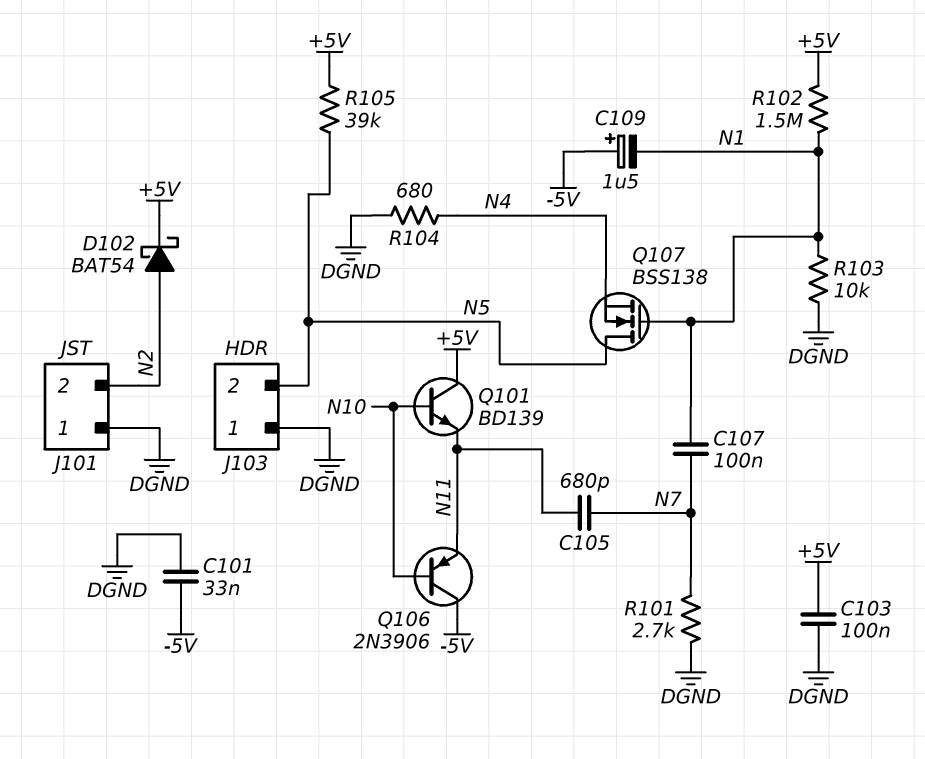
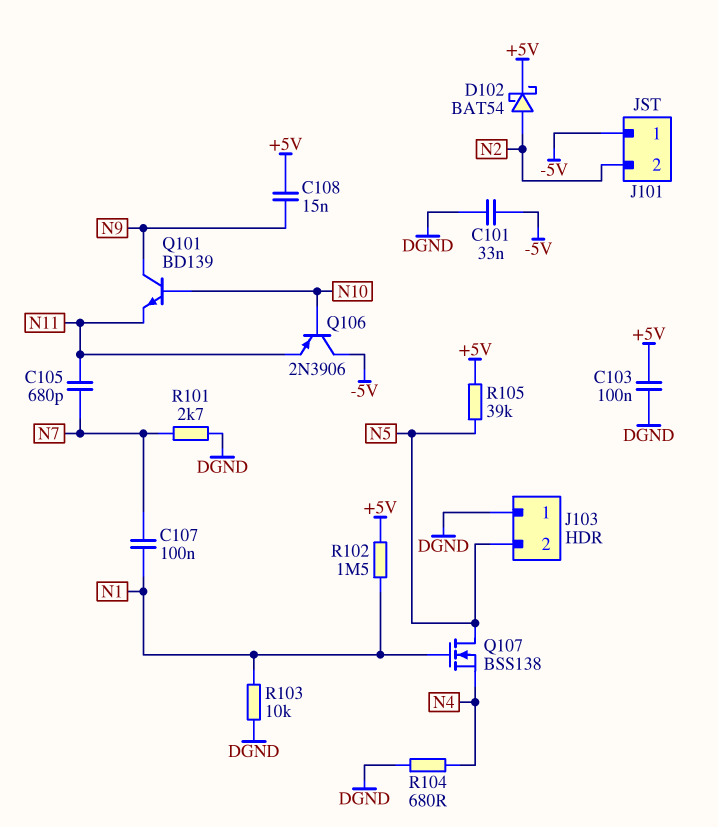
C108: none -> 15nF (+5V, N9)
C109: 1.5uF (plus -5V, minus N1) -> none
J101 pin 1: DGND -> -5V
Q101: NPN BD139 (B N10, C +5V, E N11) -> NPN BD139 (B N10, C N9, E N11)

